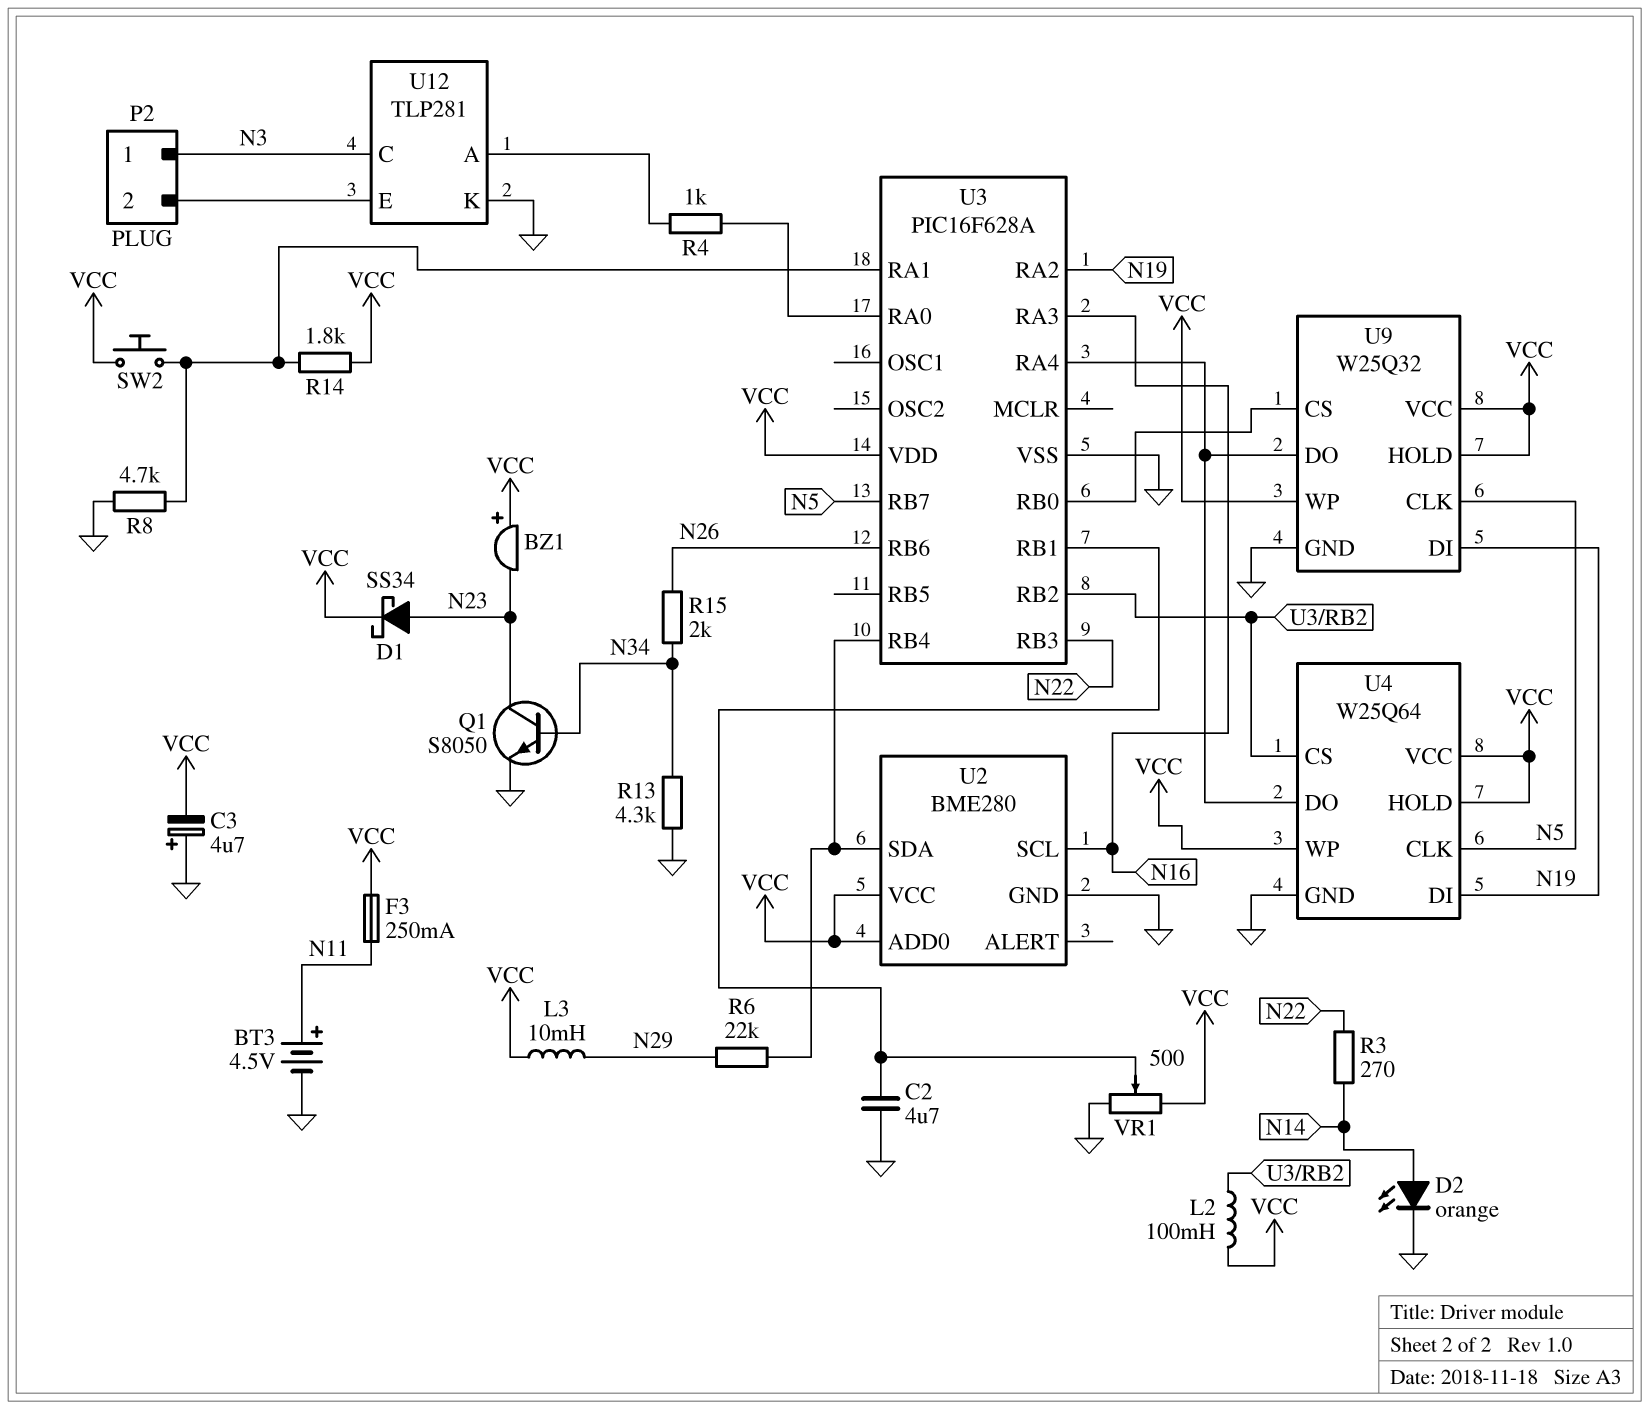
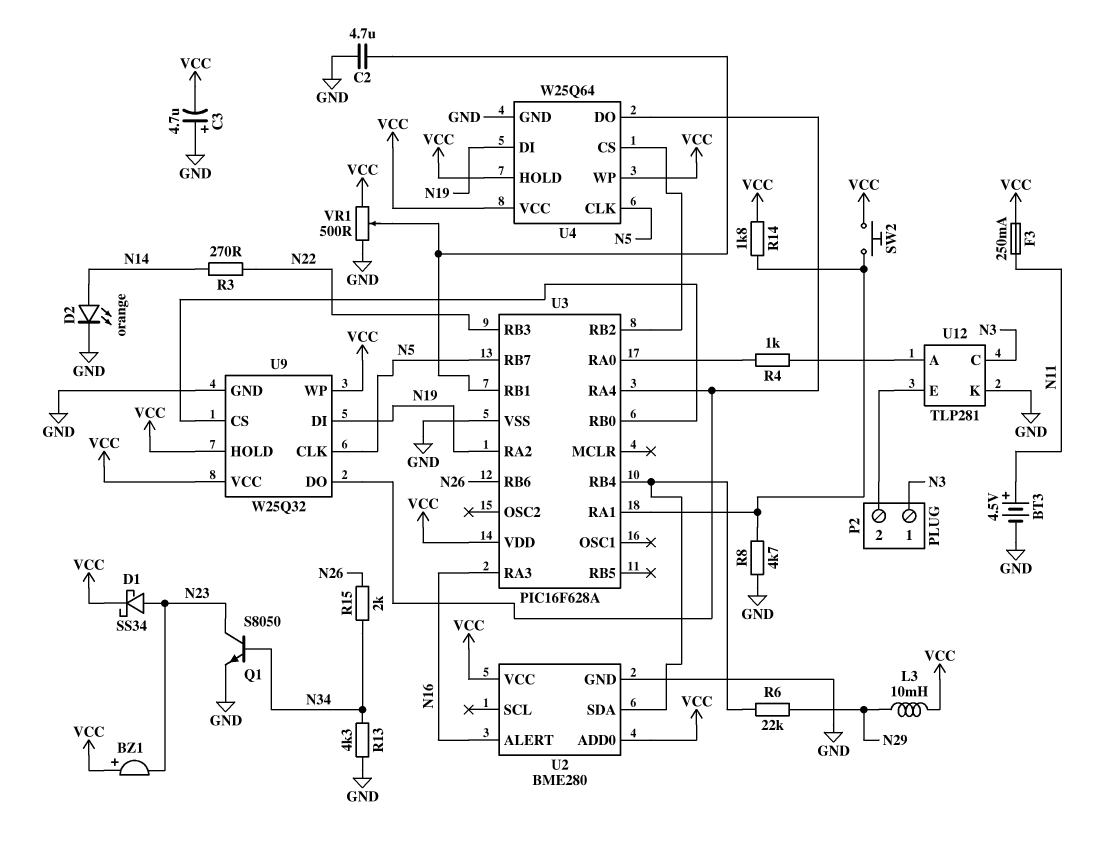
L2: 100mH (U3/RB2, VCC) -> none
U2 pin ALERT: none -> N16
U2 pin SCL: N16 -> none

